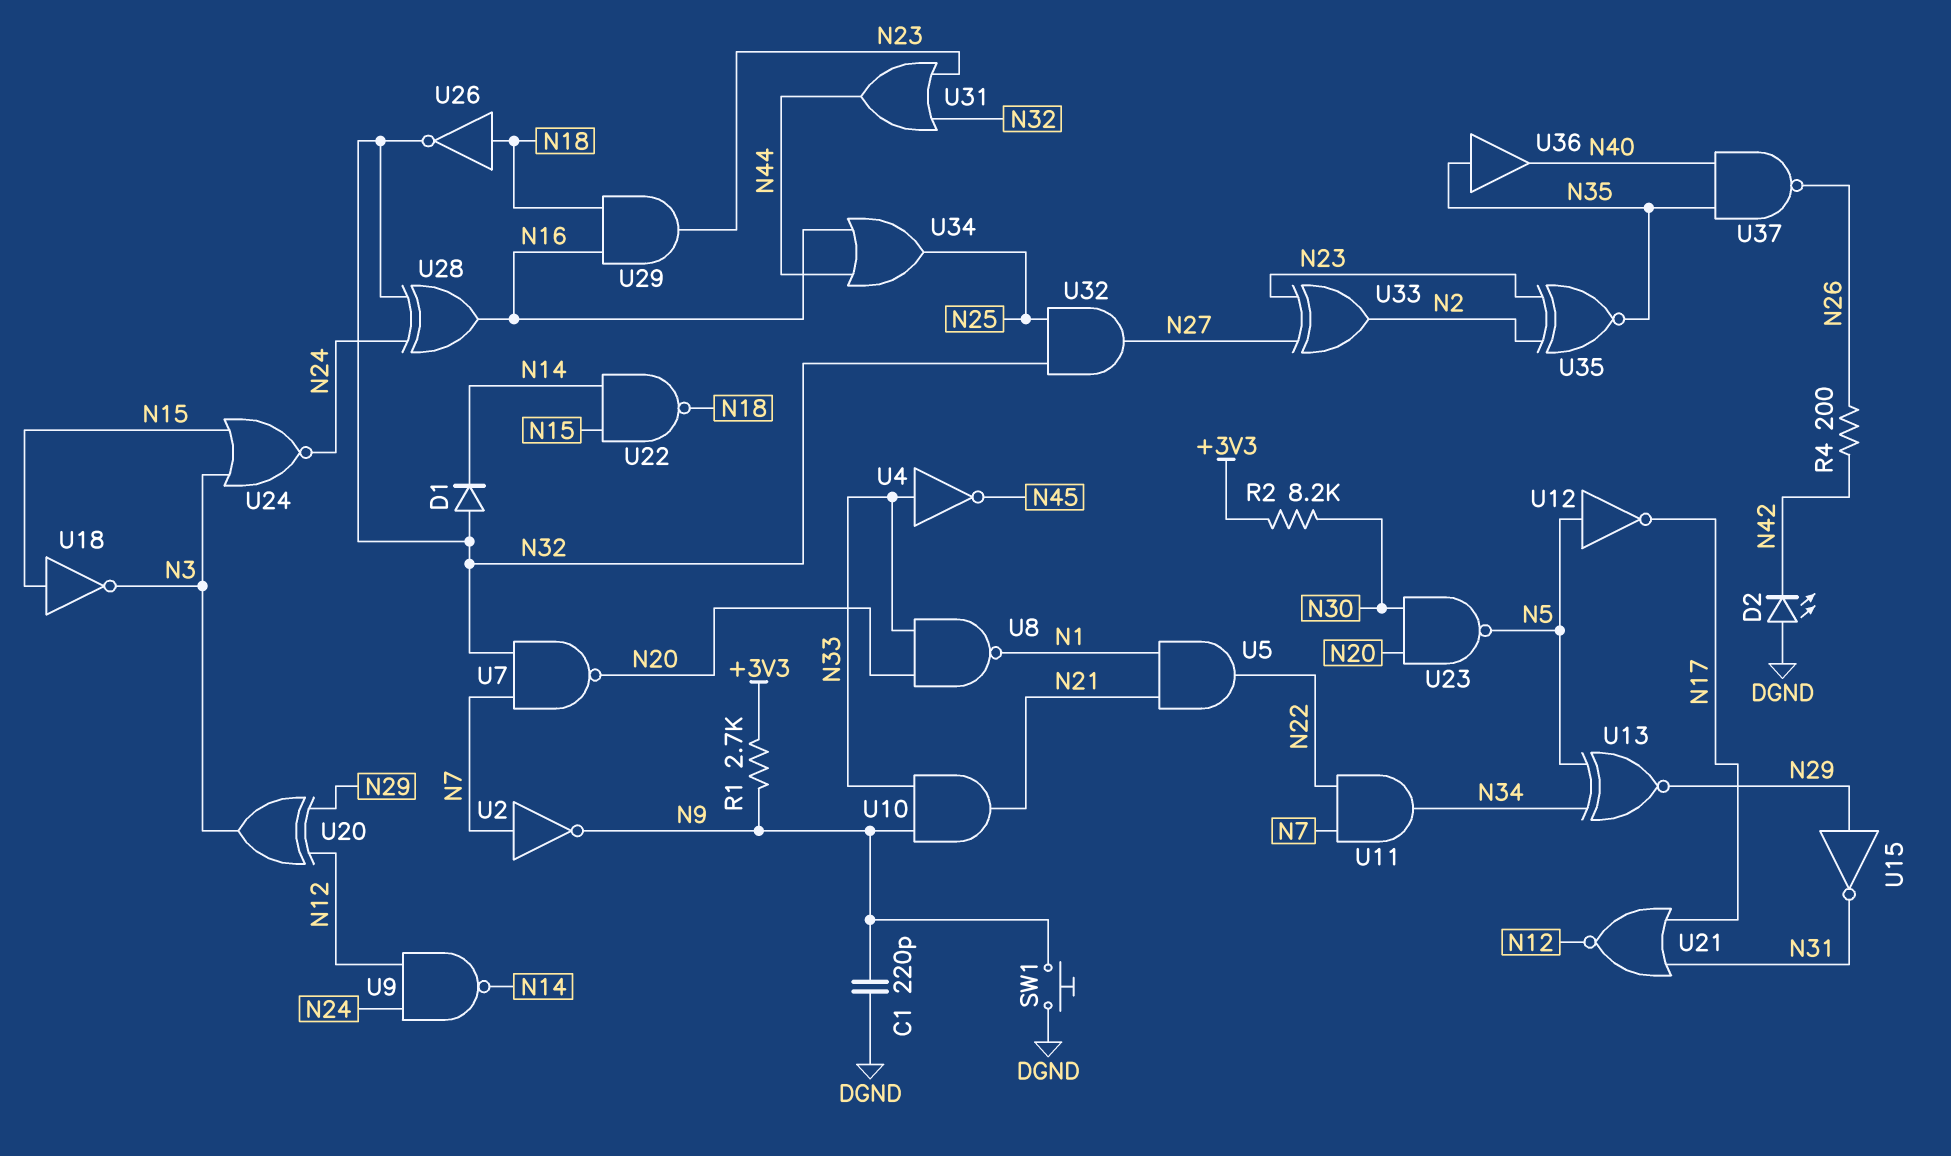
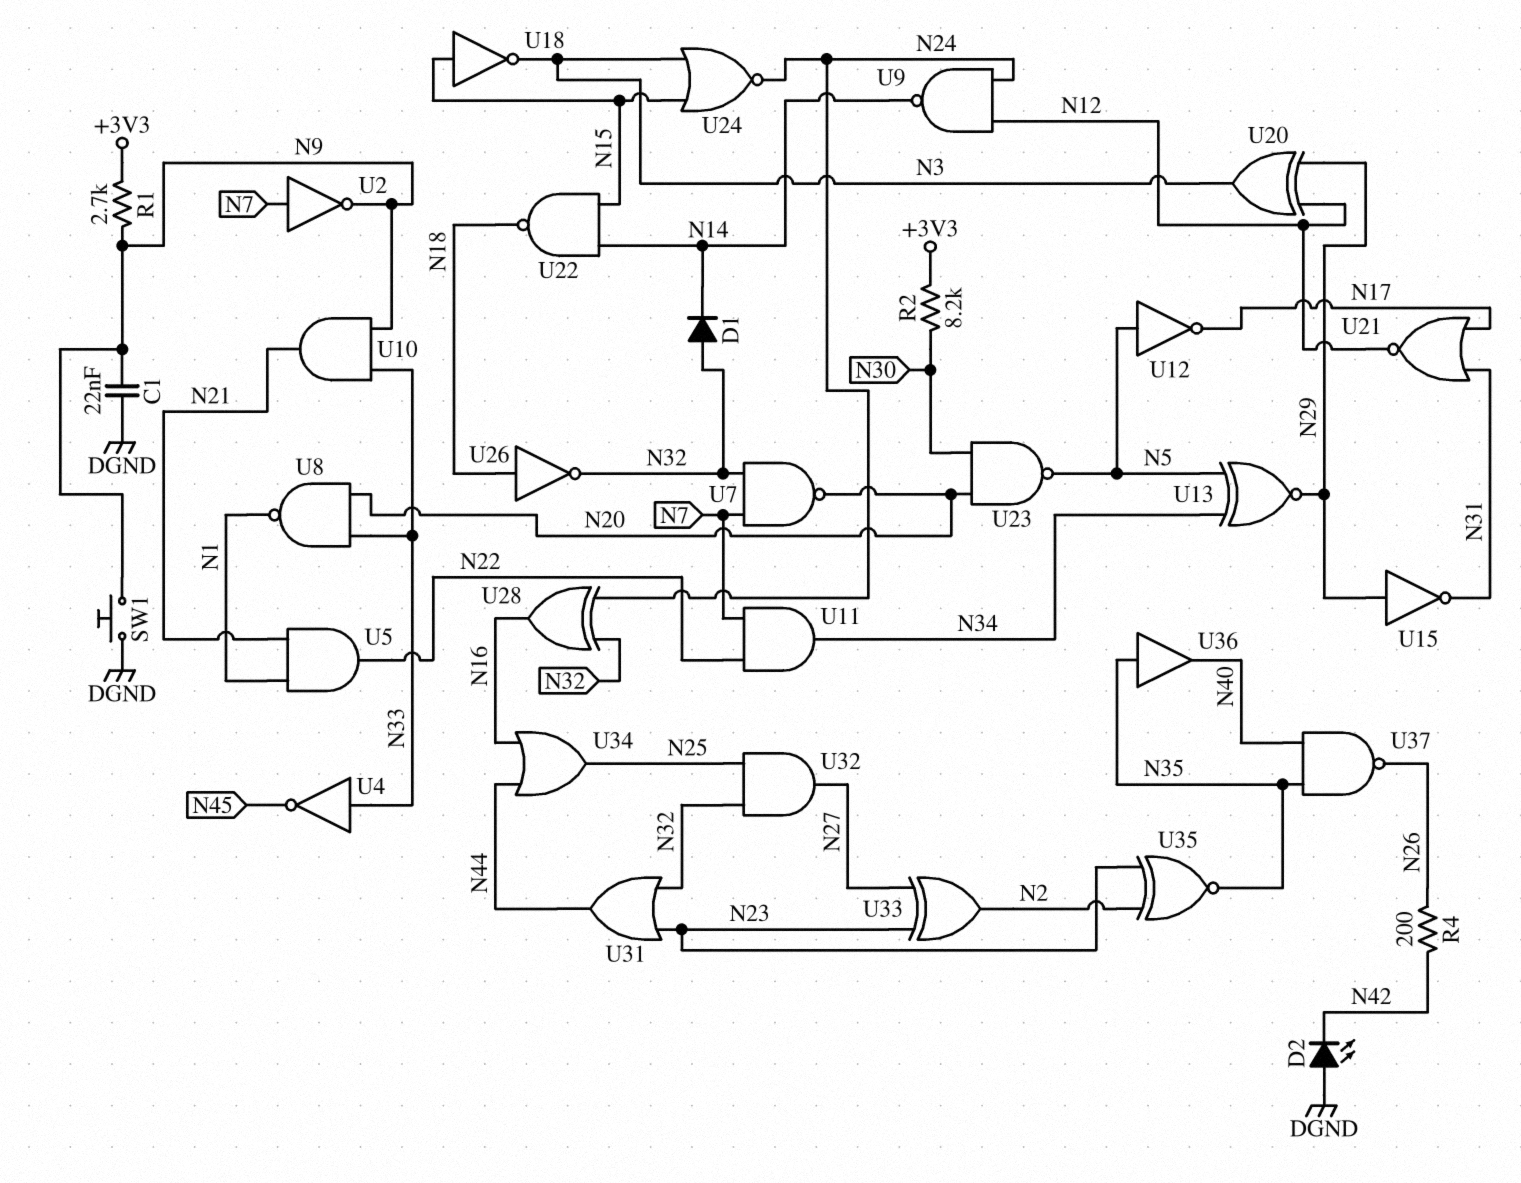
C1: 220pF (DGND, N9) -> 22nF (DGND, N9)
U29: AND (in N16, in N18, out N23) -> none

